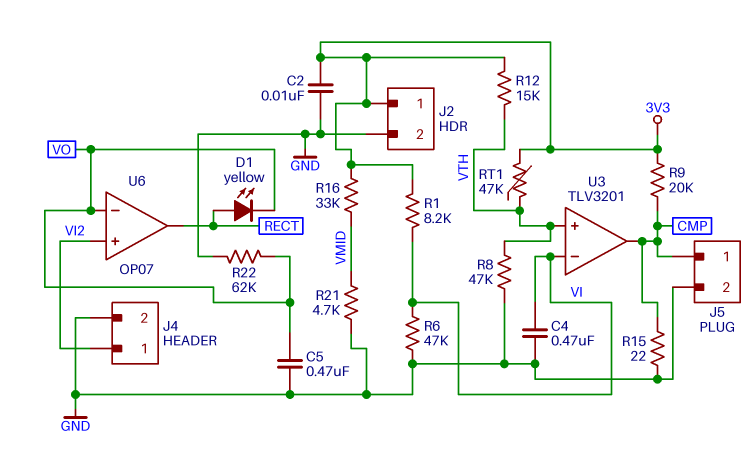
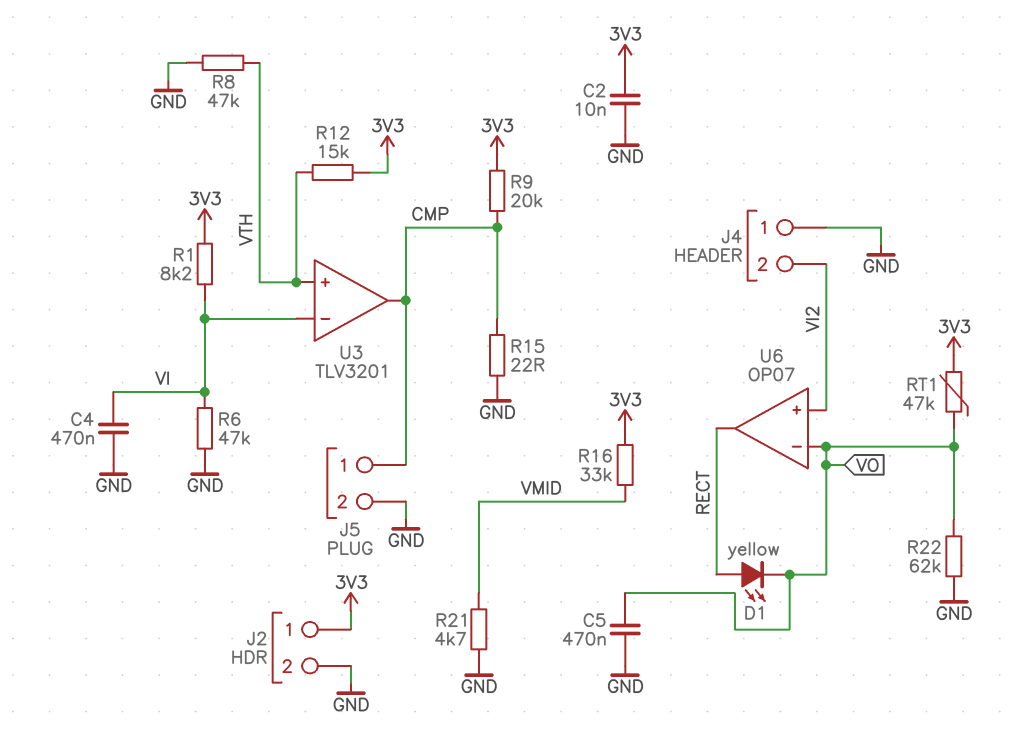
J4 pin 1: VI2 -> GND
J4 pin 2: GND -> VI2
RT1: 47k (3V3, VTH) -> 47k (3V3, VO)

